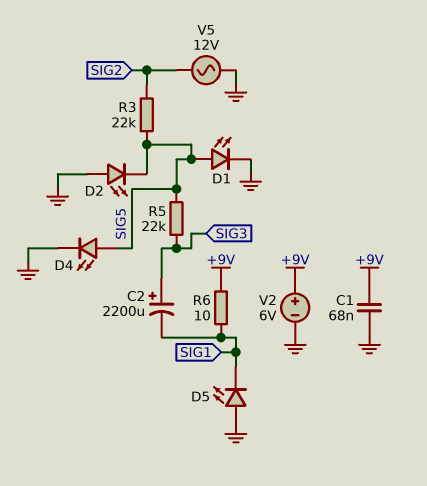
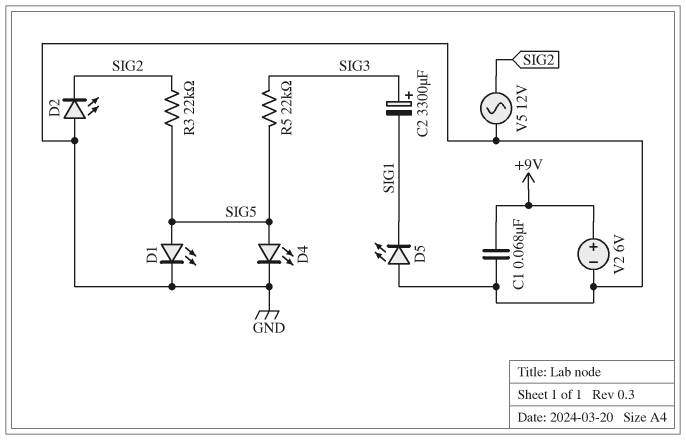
C2: 2200uF (plus SIG3, minus SIG1) -> 3300uF (plus SIG3, minus SIG1)
D2: LED (A GND, K SIG5) -> LED (A GND, K SIG2)
R6: 10 (+9V, SIG1) -> none

